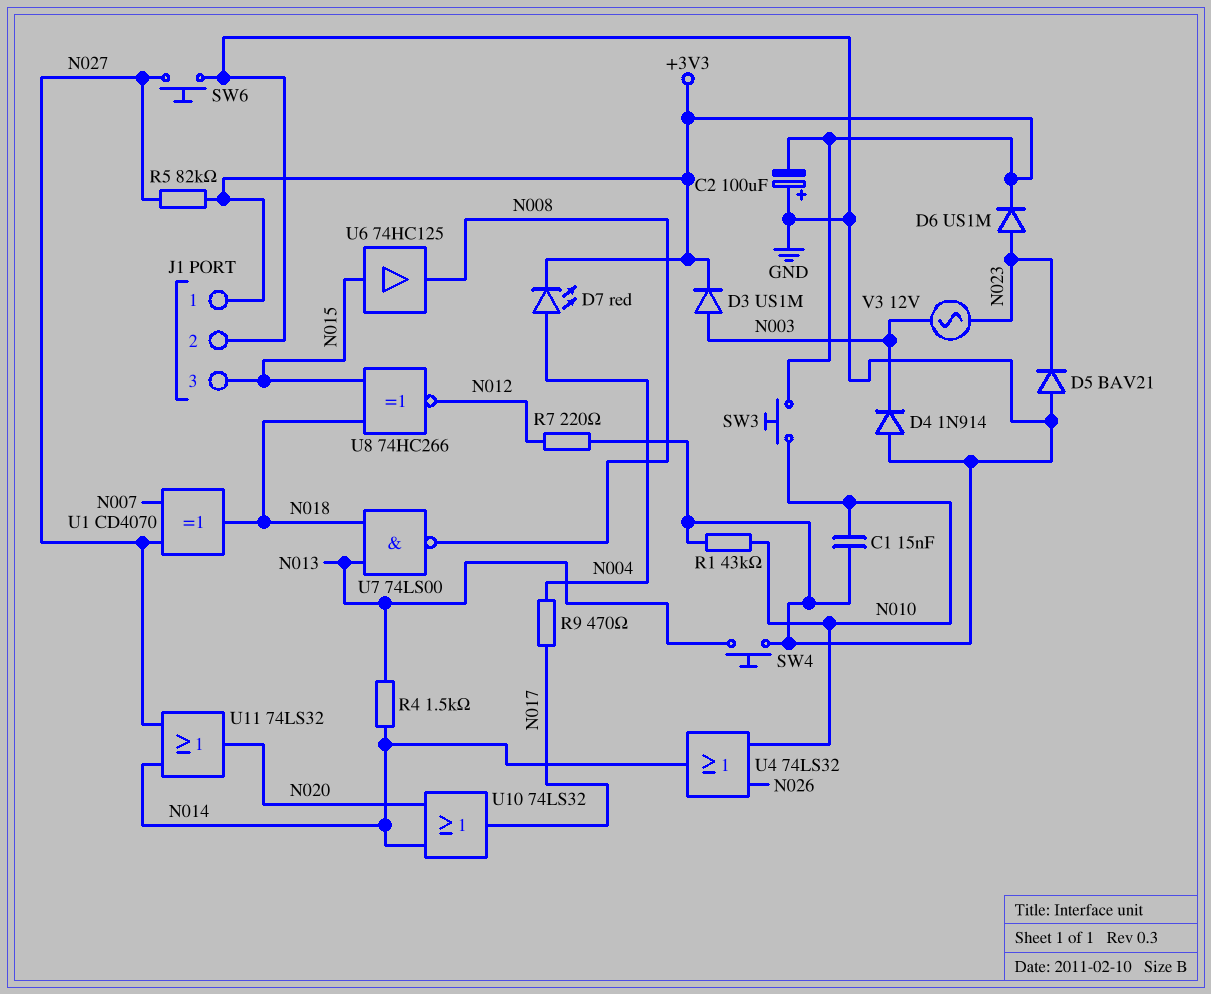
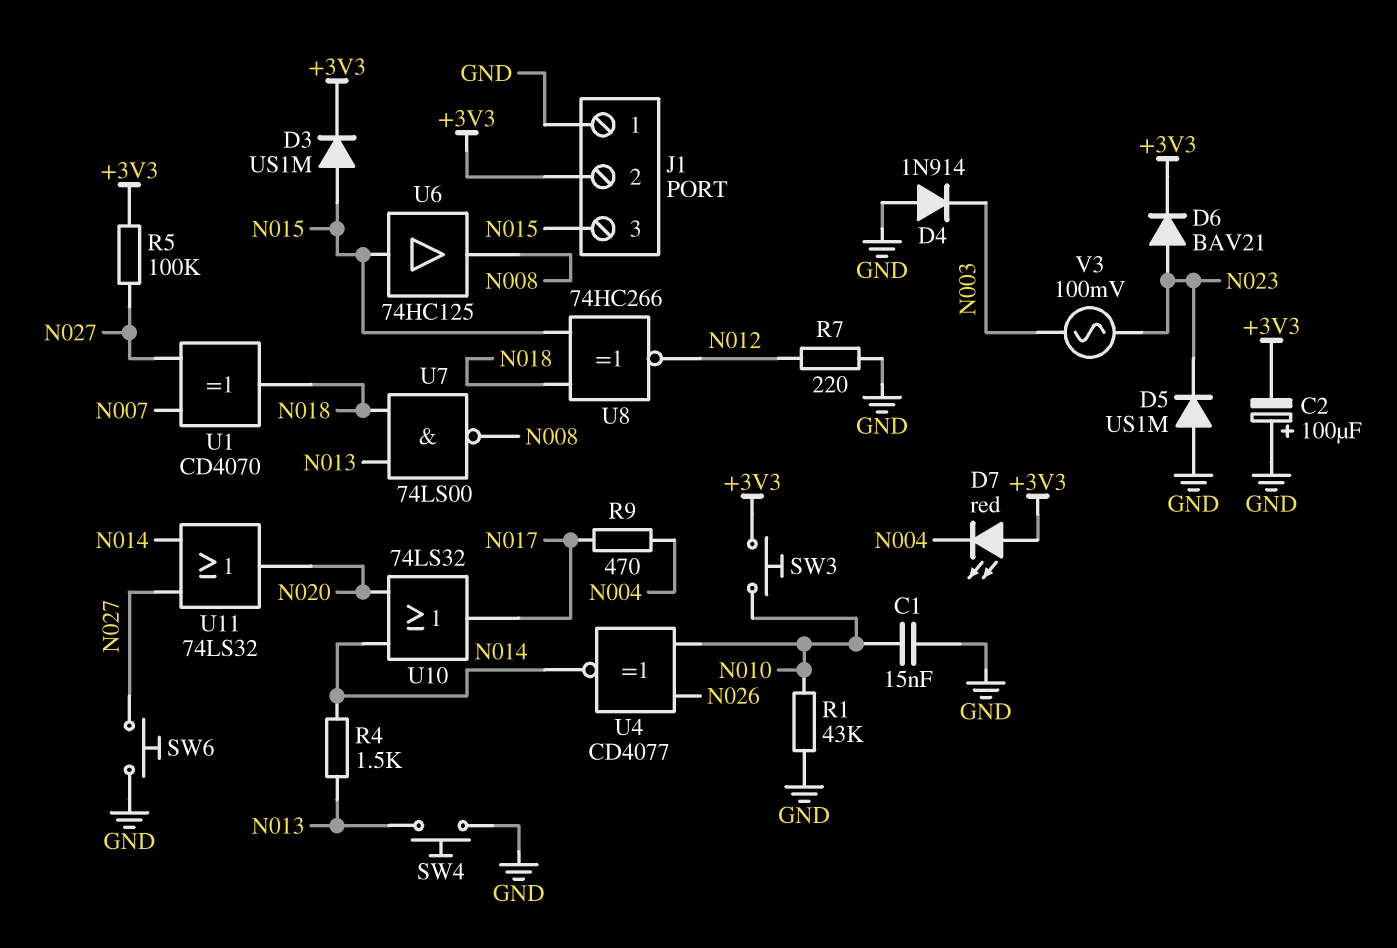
D3: diode US1M (A N003, K +3V3) -> diode US1M (A N015, K +3V3)
D5: diode BAV21 (A GND, K N023) -> diode US1M (A GND, K N023)
D6: diode US1M (A N023, K +3V3) -> diode BAV21 (A N023, K +3V3)
D7: LED red (A N004, K +3V3) -> LED red (A +3V3, K N004)
J1 pin 1: +3V3 -> GND
J1 pin 2: GND -> +3V3
R5: 82k (+3V3, N027) -> 100k (+3V3, N027)
U4: OR 74LS32 (in N010, in N026, out N014) -> XNOR CD4077 (in N010, in N026, out N014)
V3: AC 12V (N003, N023) -> AC 100mV (N003, N023)

